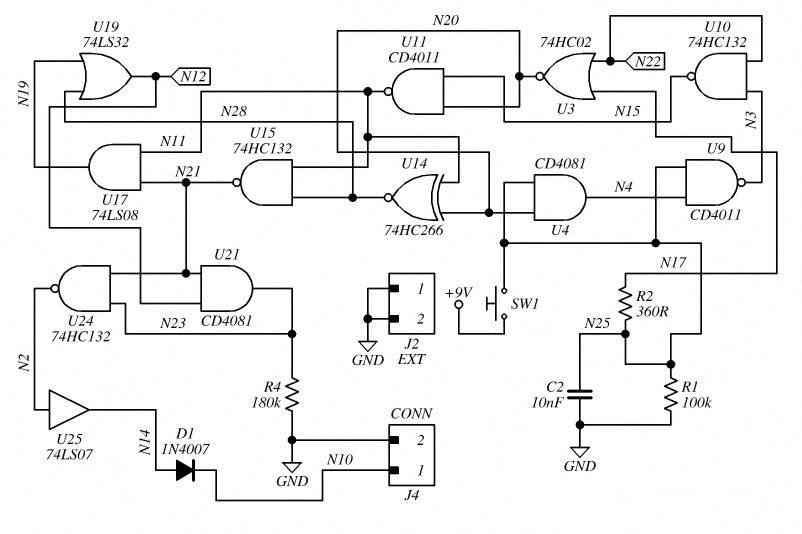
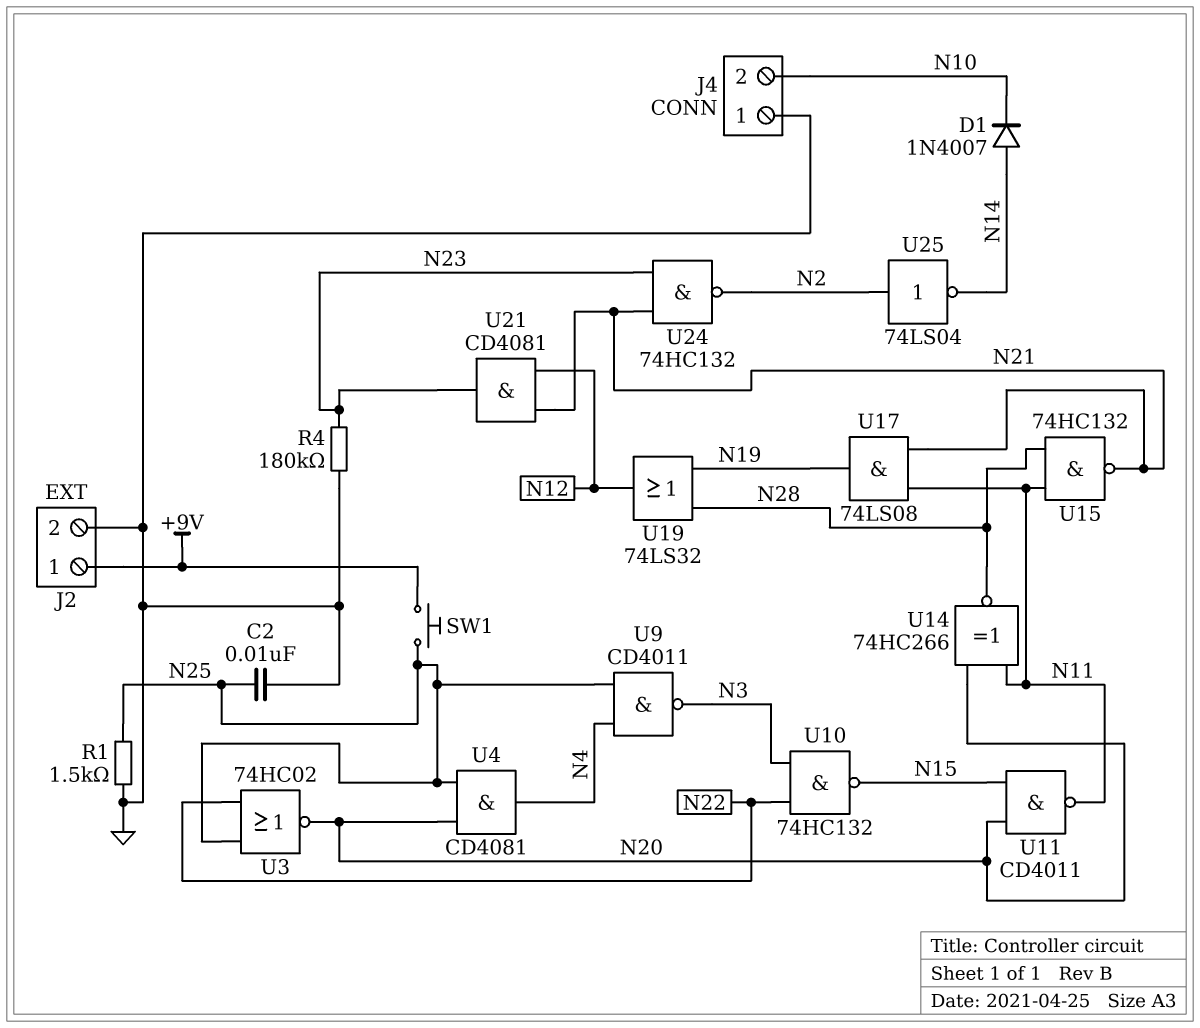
J2 pin 1: GND -> +9V
J4 pin 1: N10 -> GND
J4 pin 2: GND -> N10
R1: 100k (GND, N25) -> 1.5k (GND, N25)
R2: 360 (N17, N25) -> none
U3: NOR 74HC02 (in N17, in N22, out N20) -> NOR 74HC02 (in N22, in N25, out N20)
U25: buffer 74LS07 (in N2, out N14) -> NOT 74LS04 (in N2, out N14)

